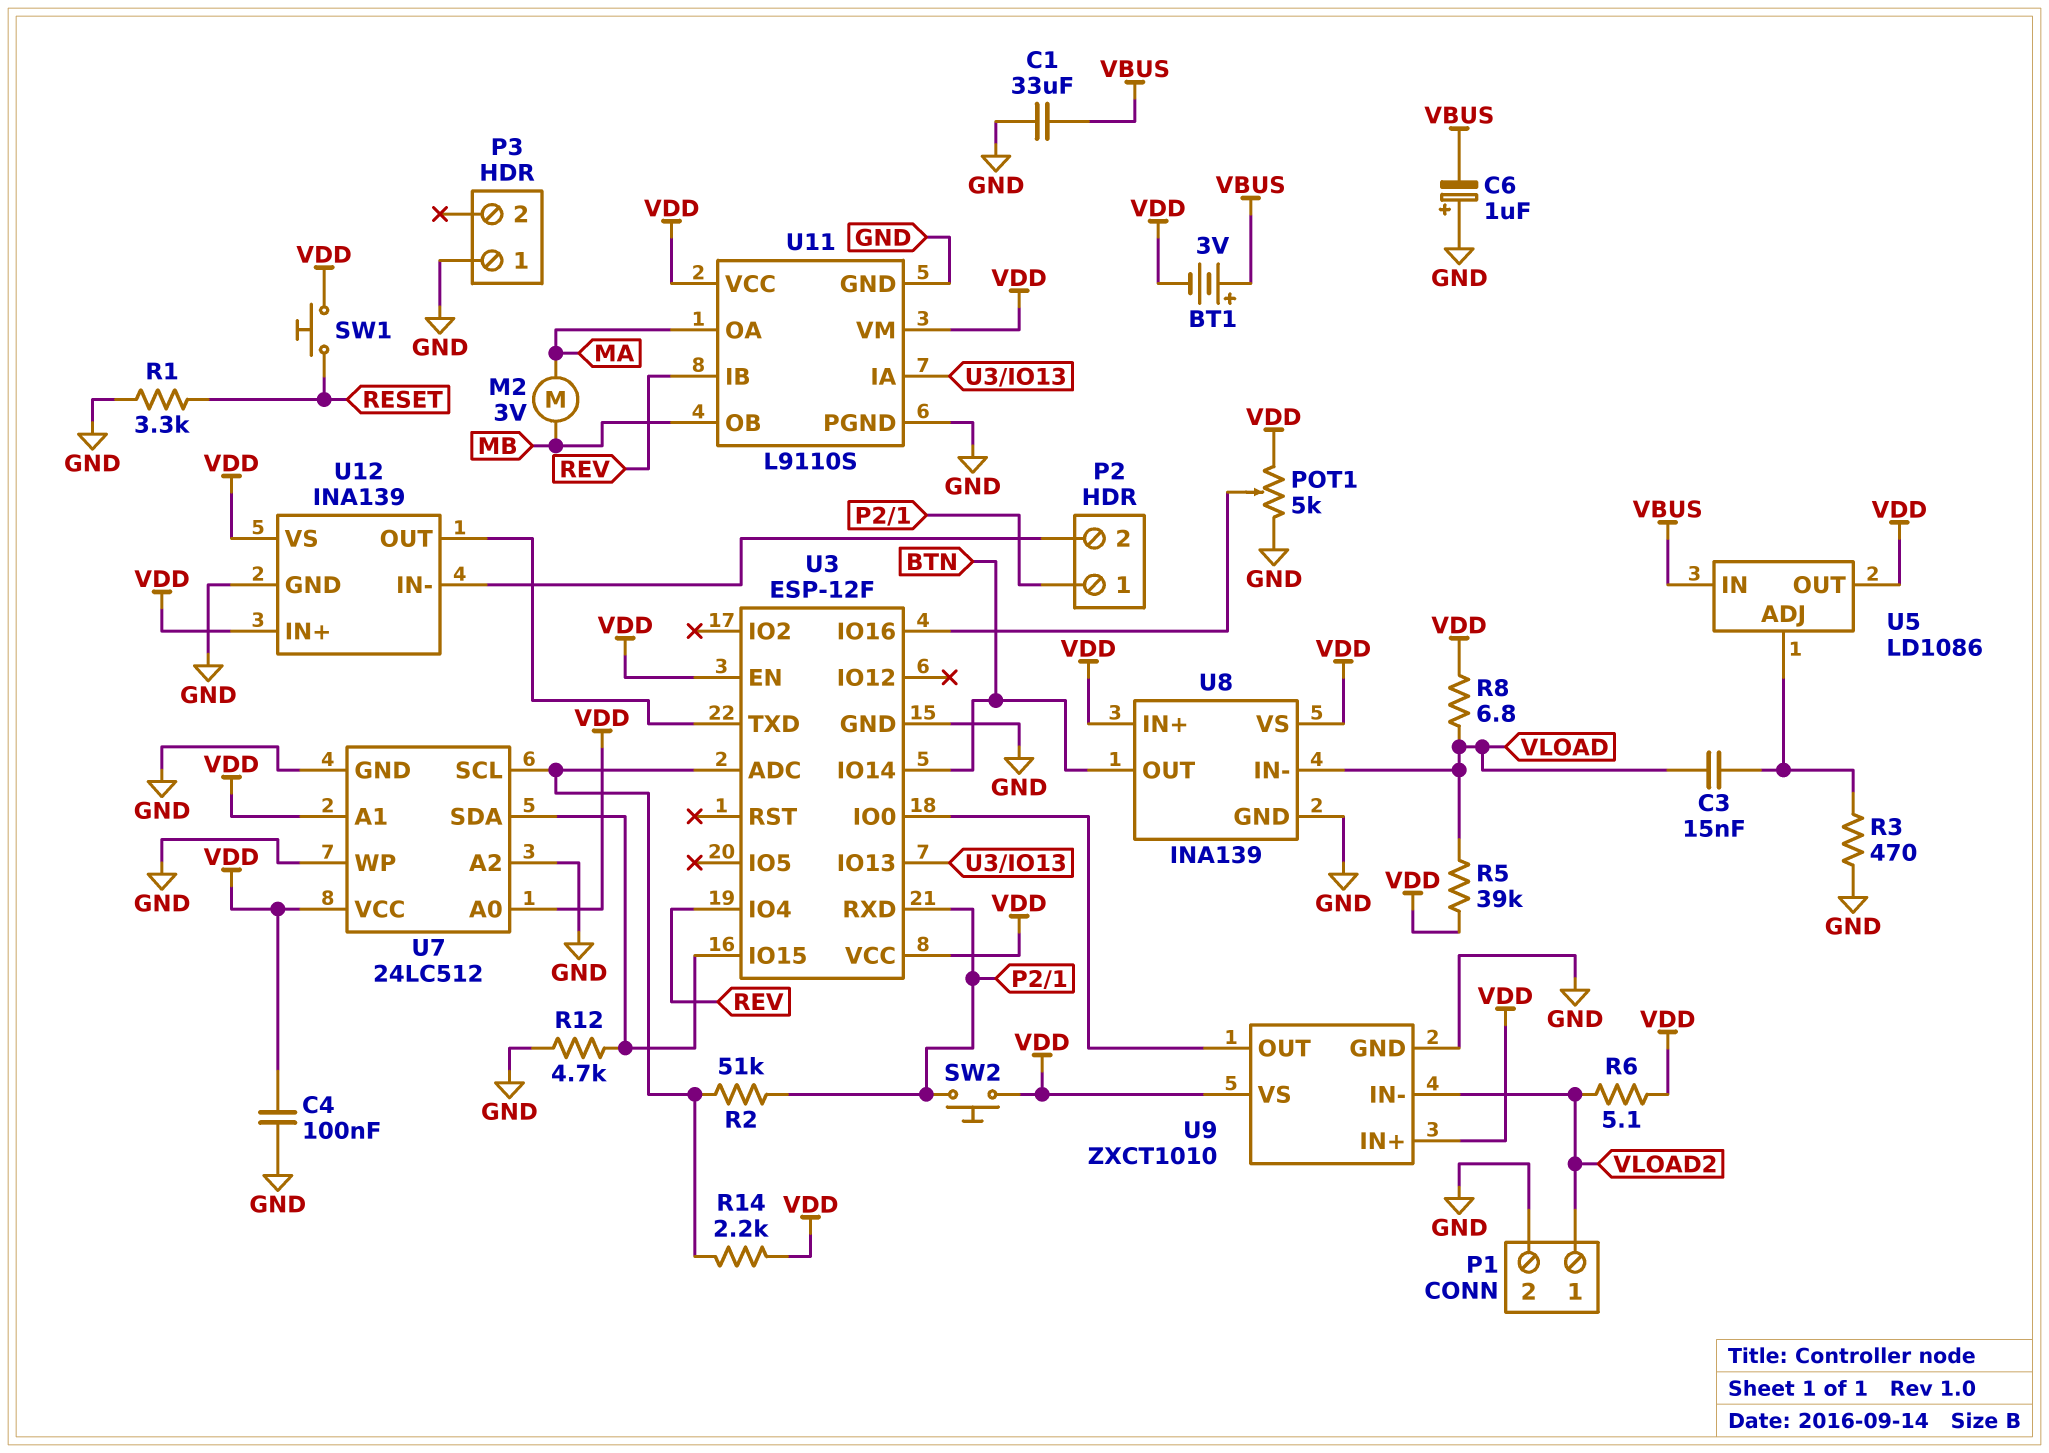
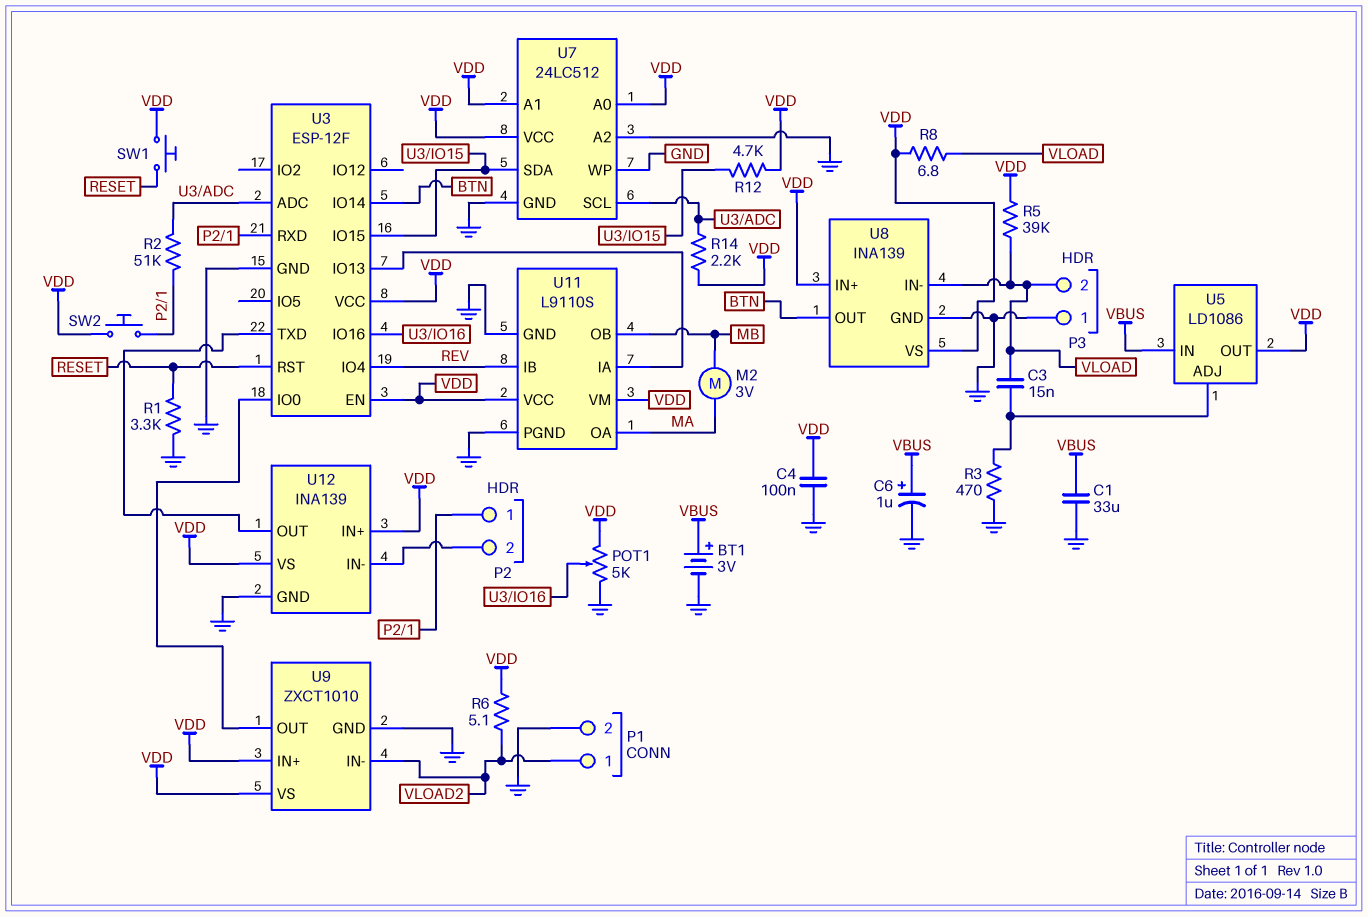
BT1: 3V (plus VBUS, minus VDD) -> 3V (plus VBUS, minus GND)
C6: 1uF (plus GND, minus VBUS) -> 1uF (plus VBUS, minus GND)
P3 pin 2: none -> VLOAD
R12: 4.7k (GND, U3/IO15) -> 4.7k (U3/IO15, VDD)
U3 pin RST: none -> RESET

